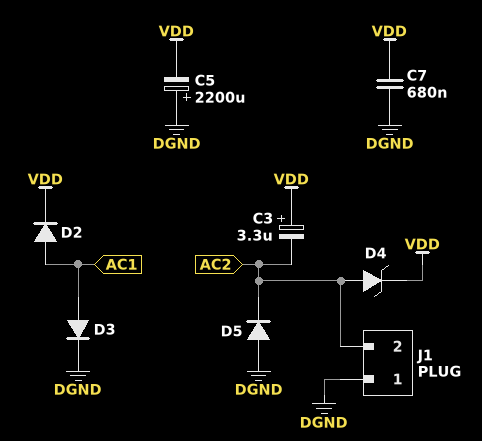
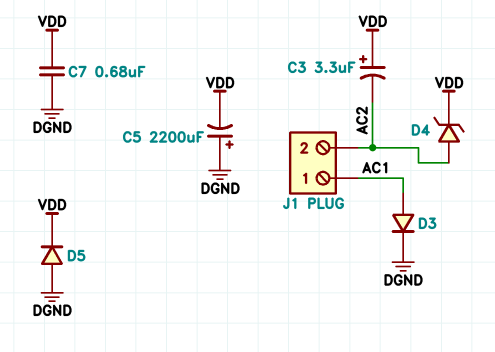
D2: diode (A AC1, K VDD) -> none
D5: diode (A DGND, K AC2) -> diode (A DGND, K VDD)
J1 pin 1: DGND -> AC1

